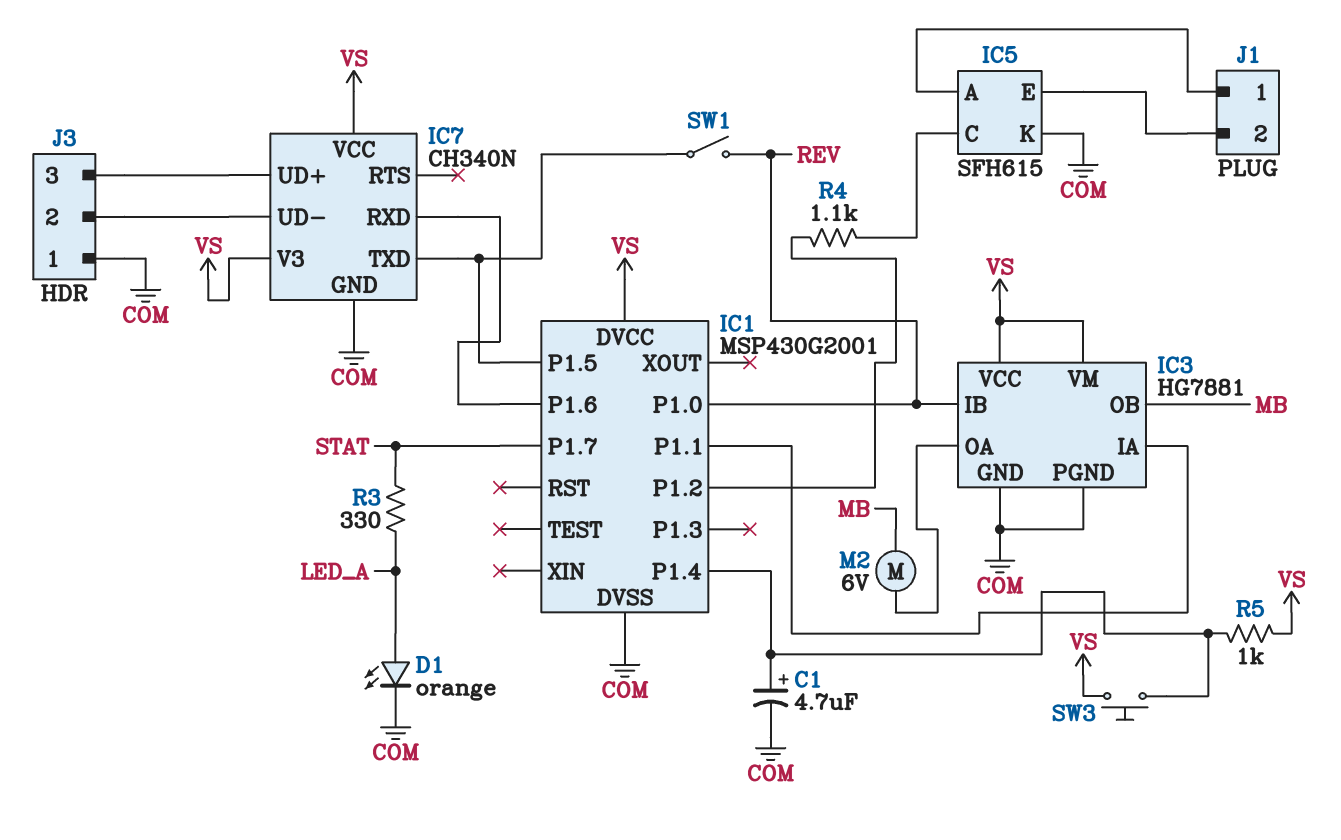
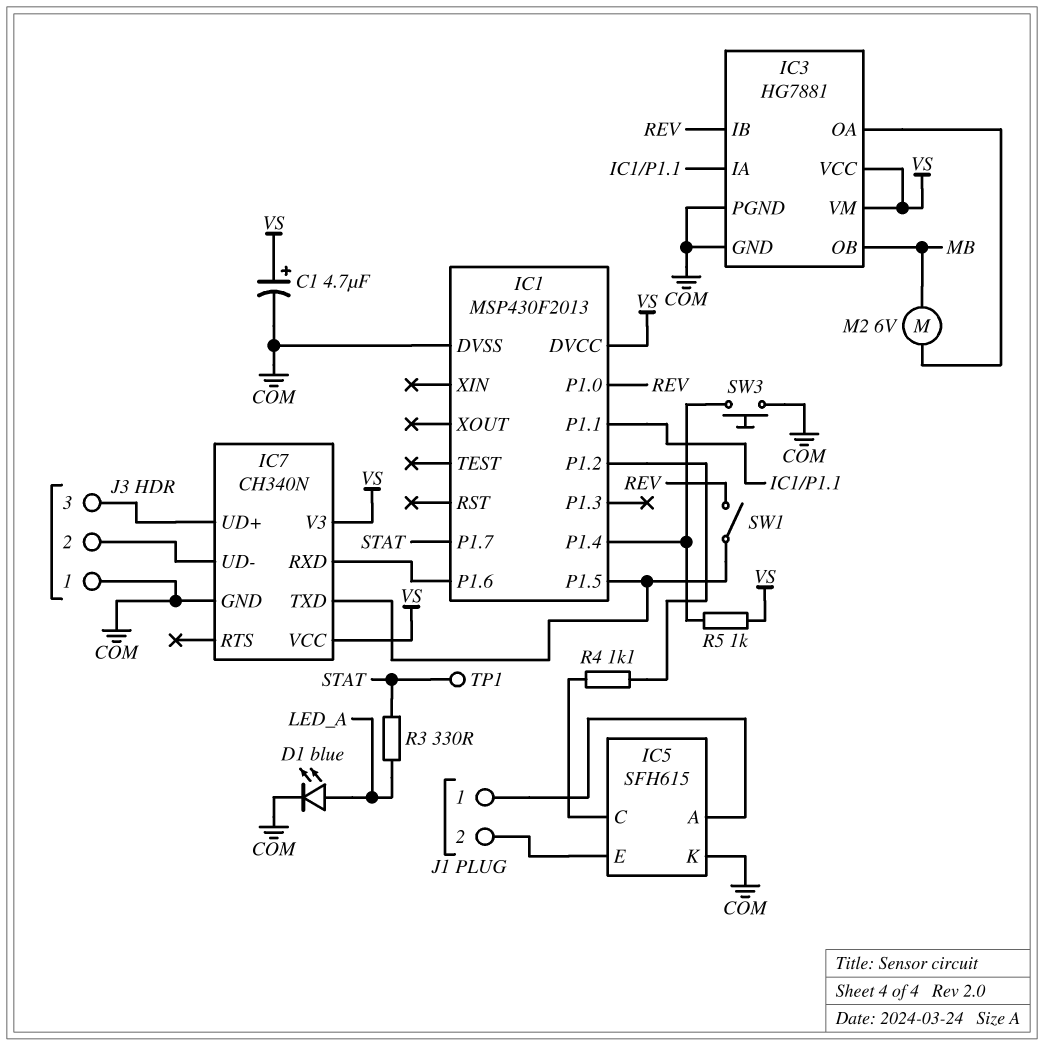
C1: 4.7uF (plus IC1/P1.4, minus COM) -> 4.7uF (plus VS, minus COM)
D1: LED orange (A LED_A, K COM) -> LED blue (A LED_A, K COM)
IC1: MSP430G2001 -> MSP430F2013
SW3: button (IC1/P1.4, VS) -> button (COM, IC1/P1.4)
TP1: none -> test point (STAT)

